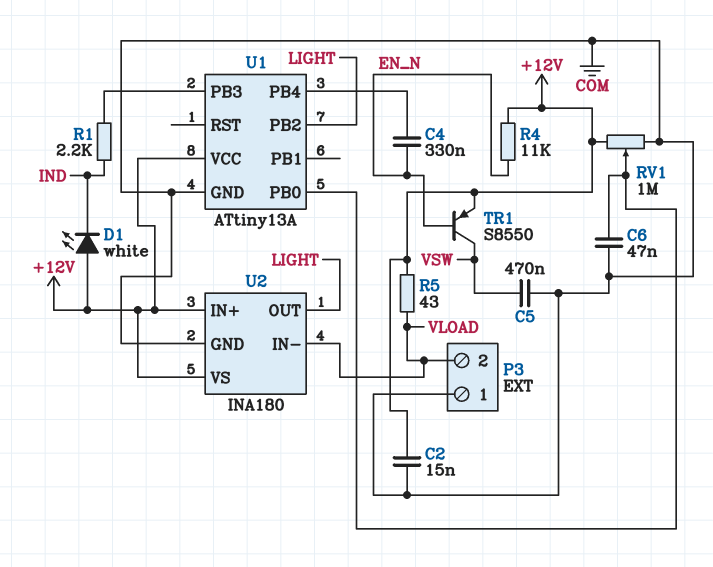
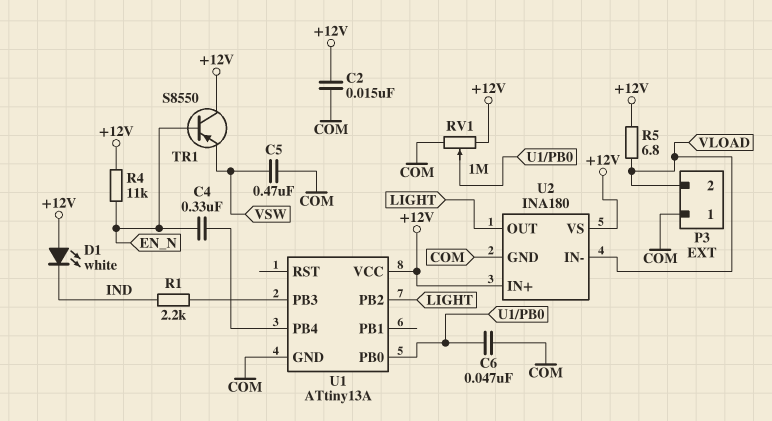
R5: 43 (+12V, VLOAD) -> 6.8 (+12V, VLOAD)
TR1: PNP S8550 (B EN_N, C VSW, E +12V) -> PNP S8550 (B EN_N, C +12V, E VSW)

